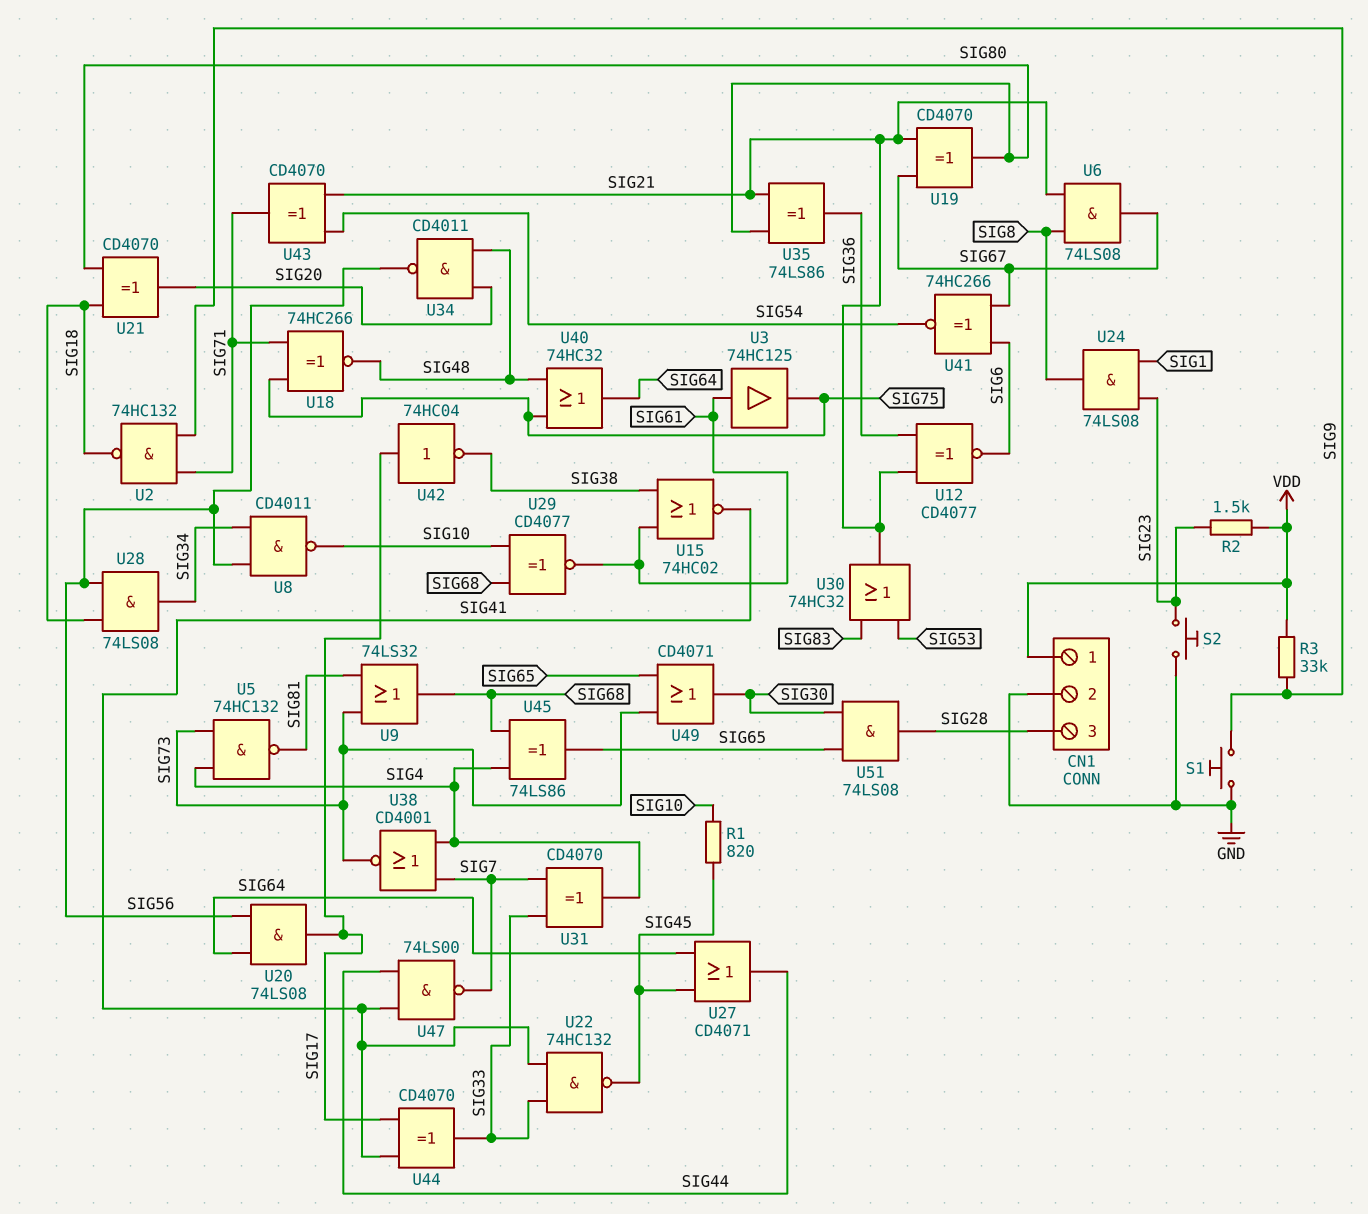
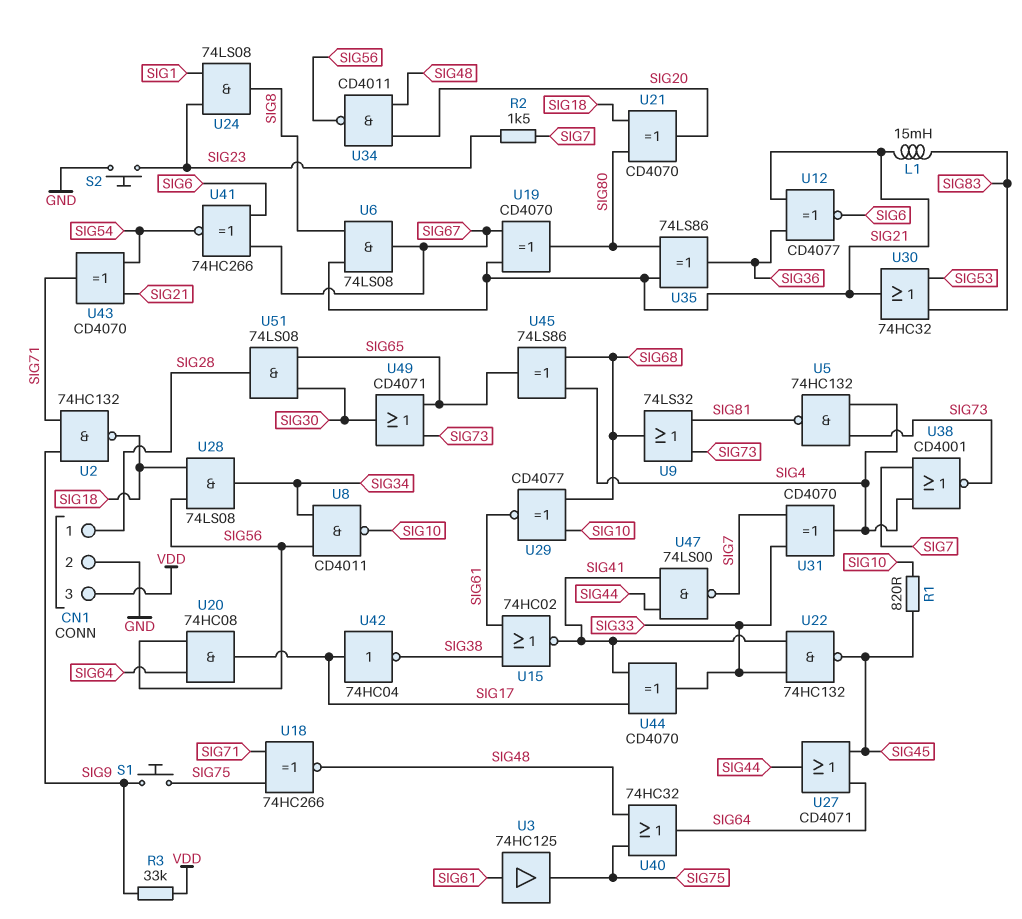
CN1 pin 1: VDD -> SIG28
CN1 pin 3: SIG28 -> VDD
L1: none -> 15mH (SIG21, SIG83)
R2: 1.5k (SIG23, VDD) -> 1.5k (SIG7, SIG23)
S1: button (GND, SIG9) -> button (SIG9, SIG75)
U20: AND 74LS08 (in SIG56, in SIG64, out SIG17) -> AND 74HC08 (in SIG56, in SIG64, out SIG17)

